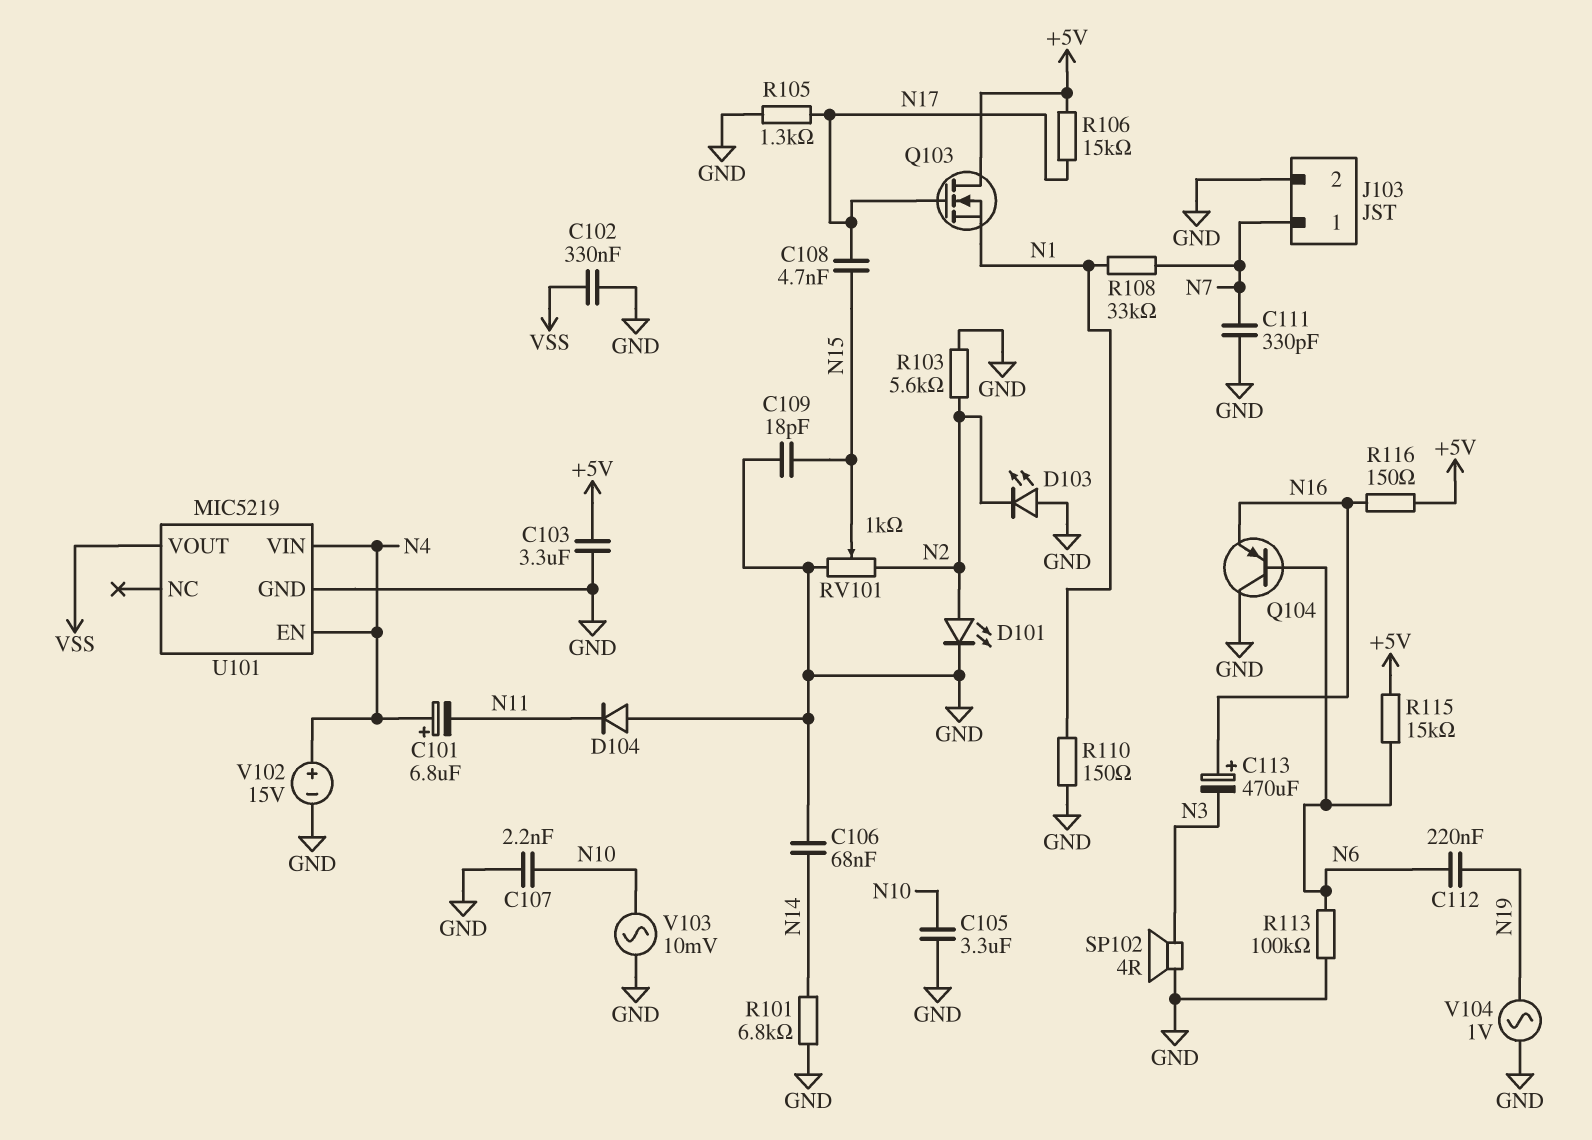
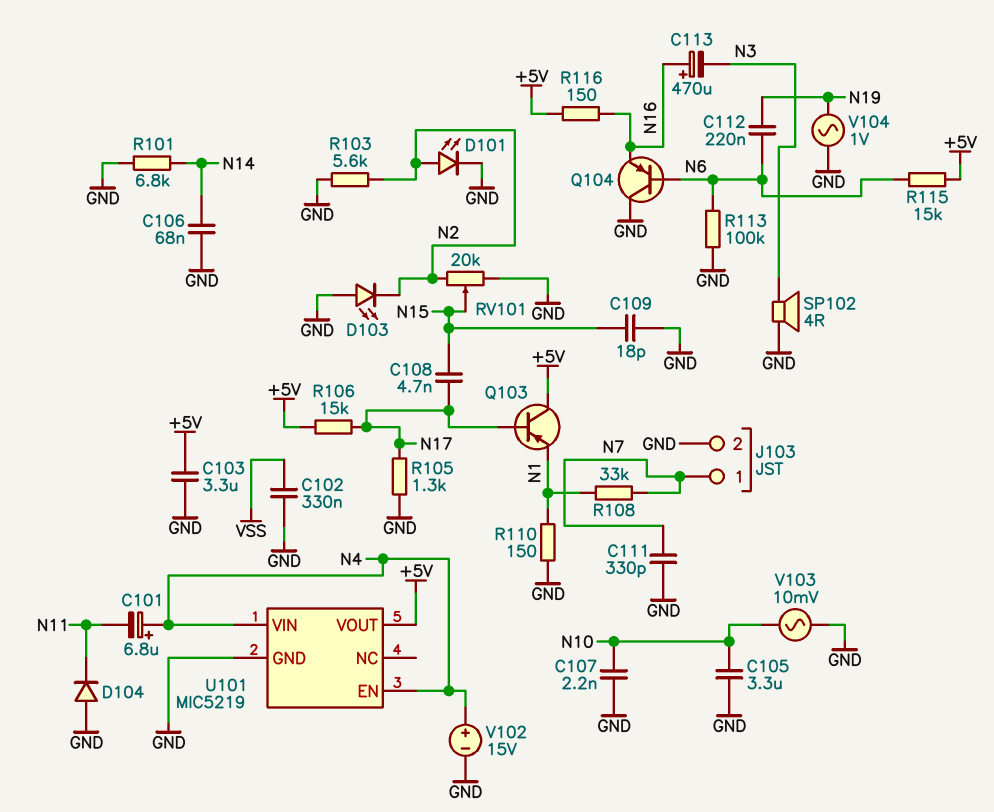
Q103: NMOS (G N17, D +5V, S N1) -> PNP (B N17, C +5V, E N1)
RV101: 1k (GND, N2, wiper N15) -> 20k (GND, N2, wiper N15)
U101 pin VOUT: VSS -> +5V

